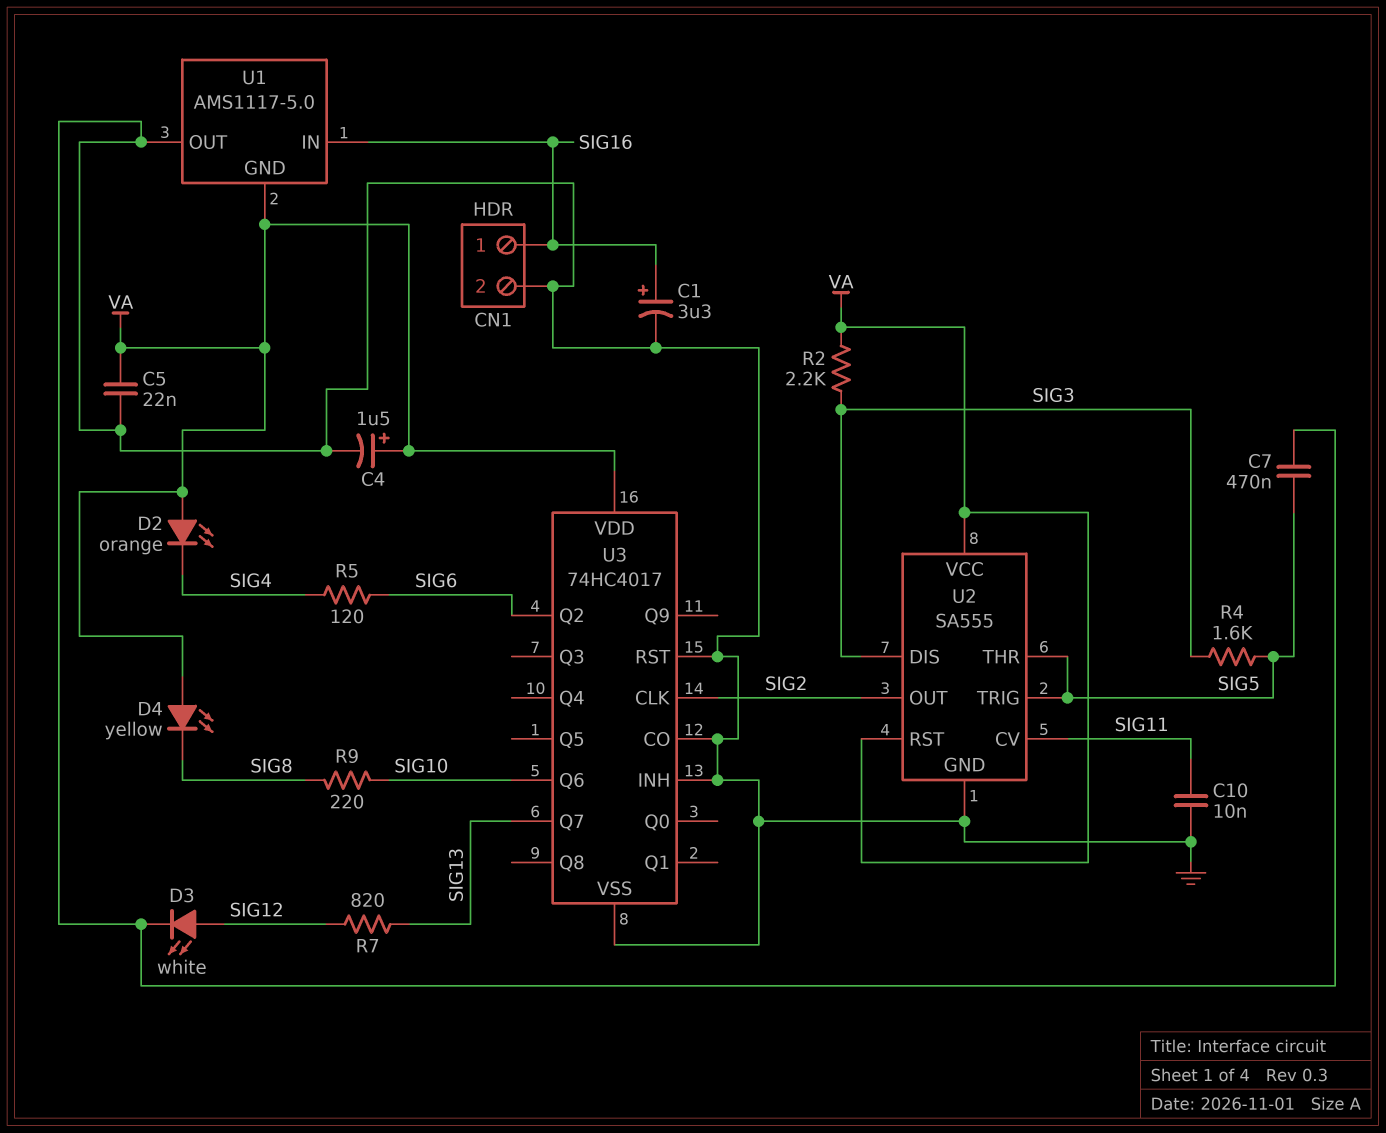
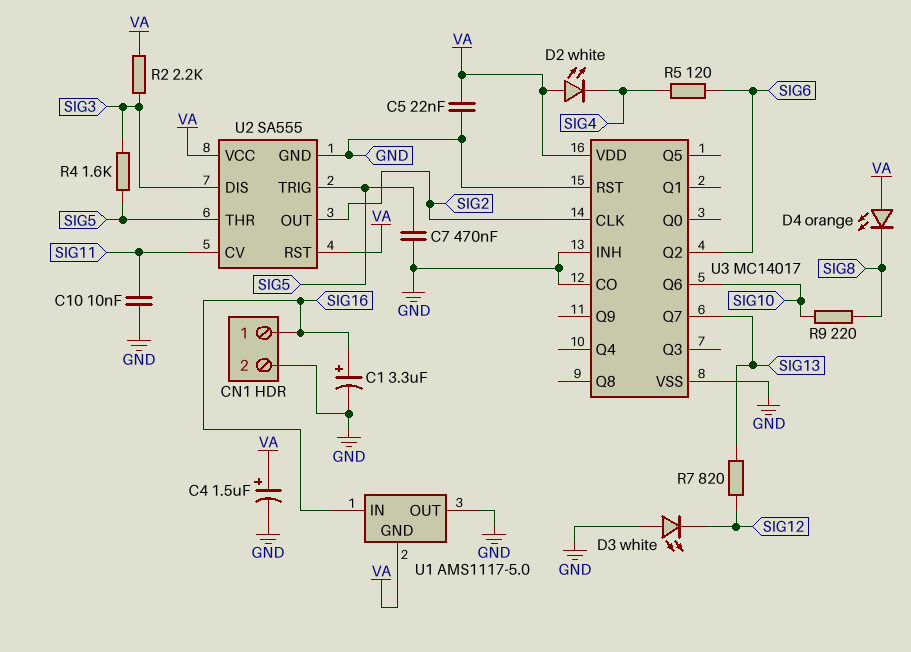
D2: LED orange (A VA, K SIG4) -> LED white (A VA, K SIG4)
D3: LED white (A SIG12, K GND) -> LED white (A GND, K SIG12)
D4: LED yellow (A VA, K SIG8) -> LED orange (A VA, K SIG8)
U3: 74HC4017 -> MC14017

